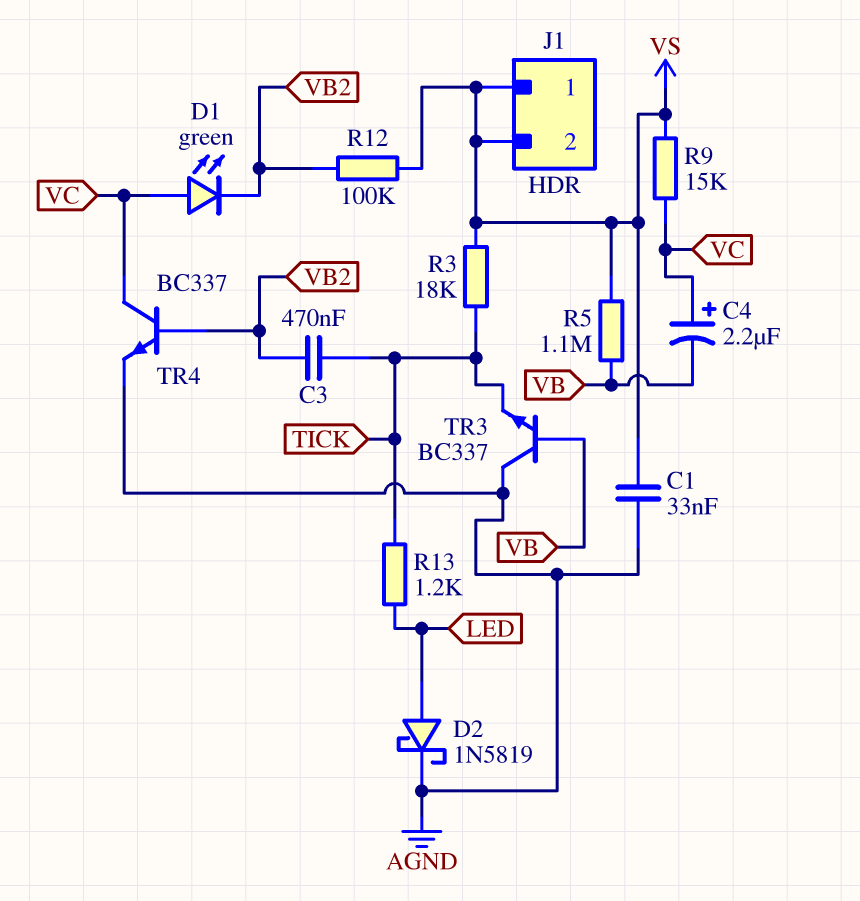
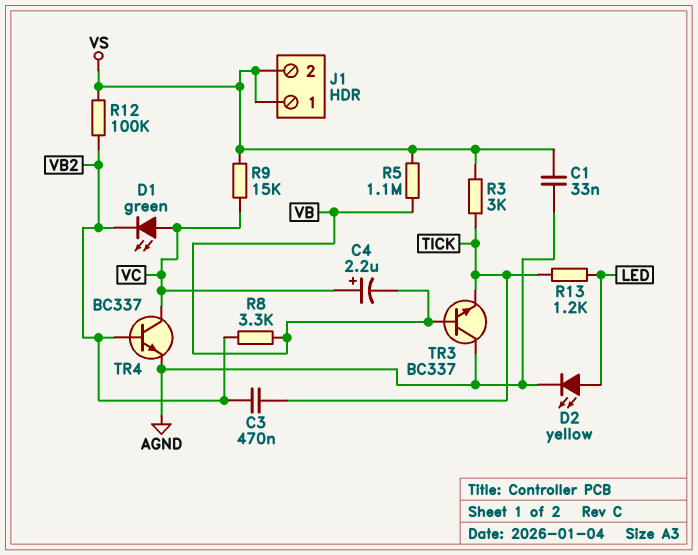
D2: schottky 1N5819 (A LED, K AGND) -> LED yellow (A LED, K AGND)
R3: 18k (TICK, VS) -> 3k (TICK, VS)
R8: none -> 3.3k (VB, VB2)

